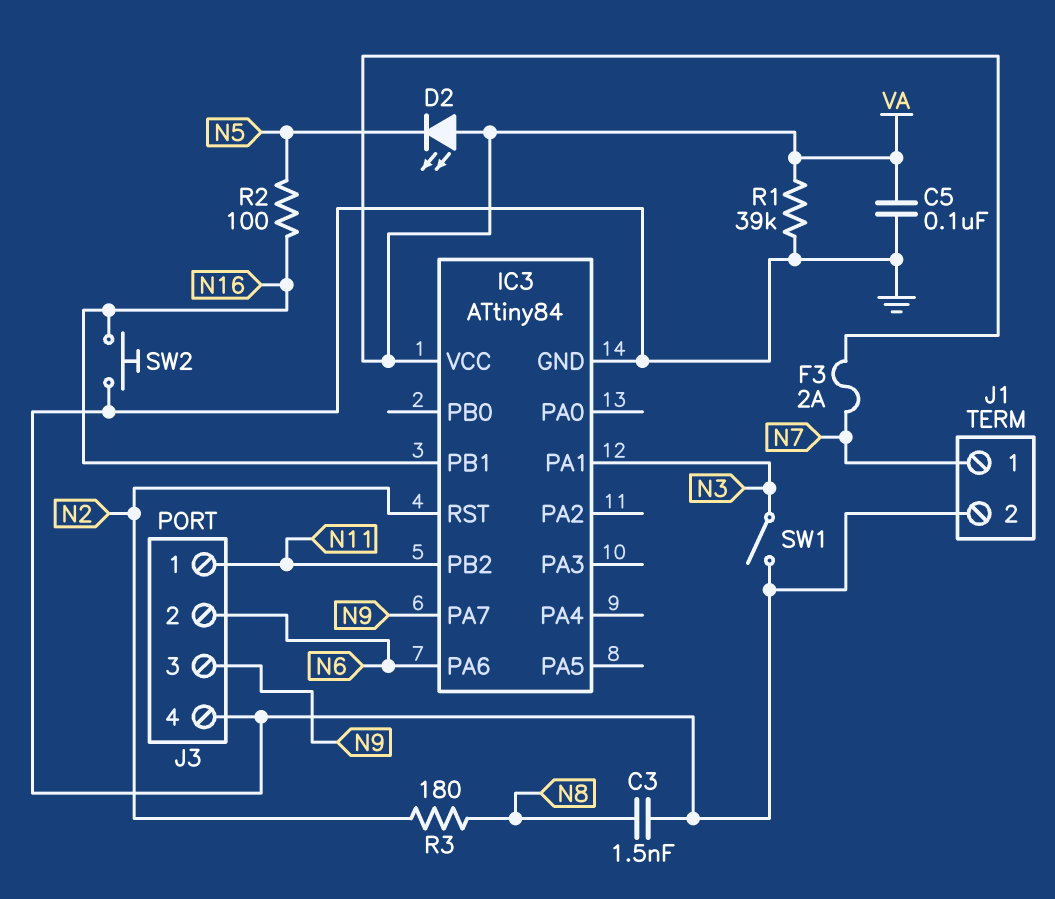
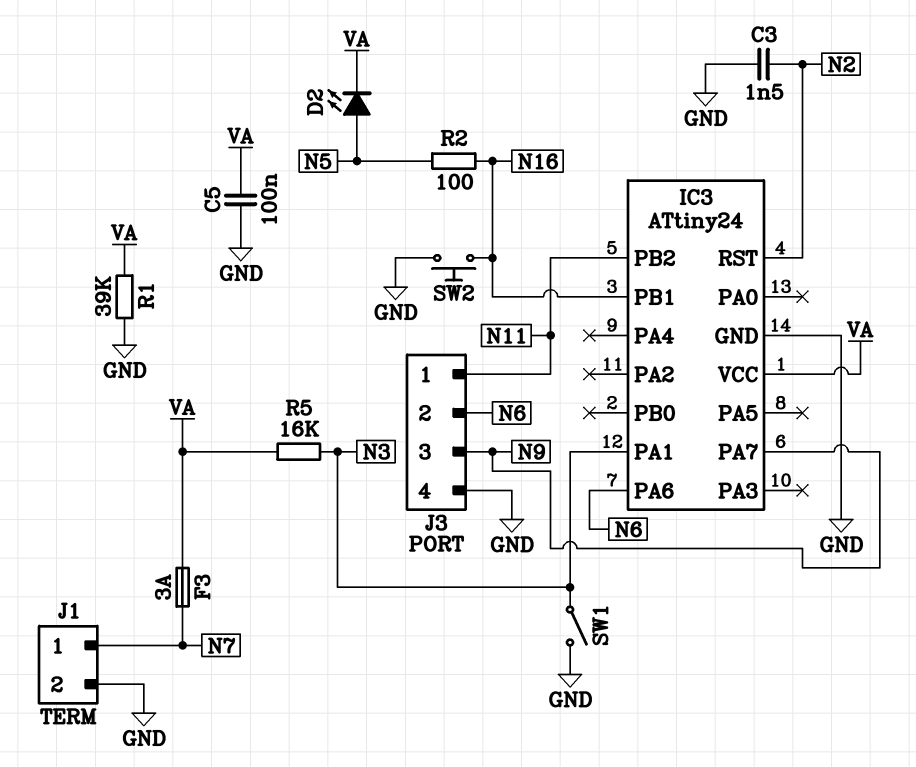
C3: 1.5nF (GND, N8) -> 1.5nF (GND, N2)
D2: LED (A VA, K N5) -> LED (A N5, K VA)
F3: 2A (N7, VA) -> 3A (N7, VA)
IC3: ATtiny84 -> ATtiny24
R3: 180 (N2, N8) -> none
R5: none -> 16k (N3, VA)

